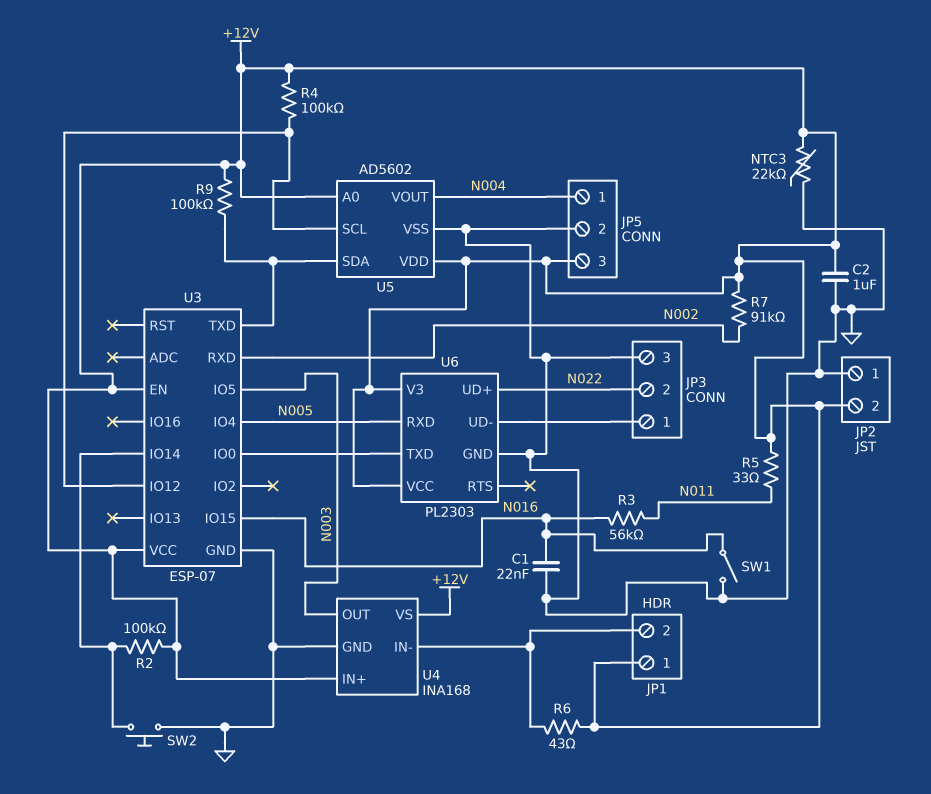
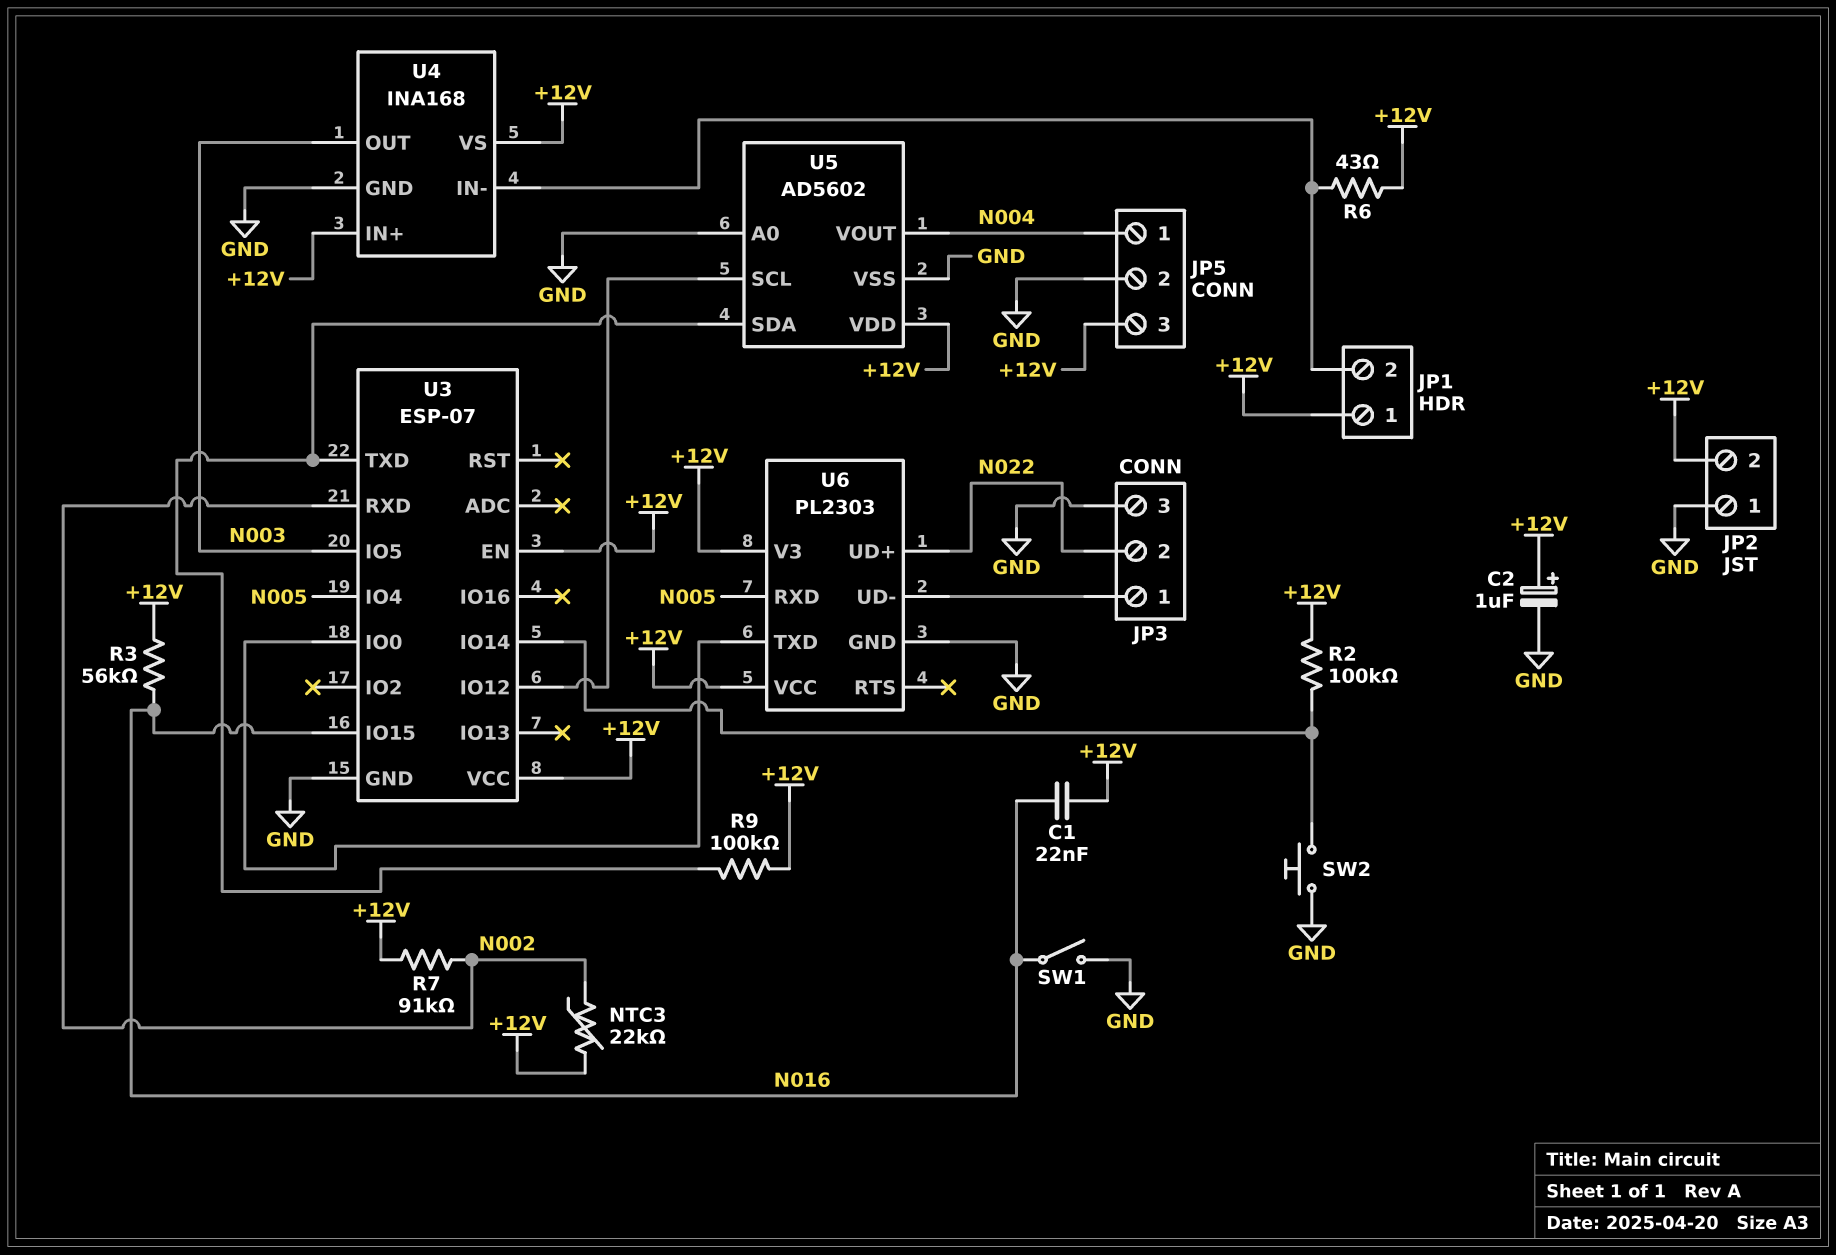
C1: 22nF (GND, N016) -> 22nF (+12V, N016)
C2: 1uF (+12V, GND) -> 1uF (plus +12V, minus GND)
NTC3: 22k (+12V, GND) -> 22k (+12V, N002)
R3: 56k (N011, N016) -> 56k (+12V, N016)
R4: 100k (+12V, U3/IO12) -> none
R5: 33 (+12V, N011) -> none
U5 pin A0: +12V -> GND

